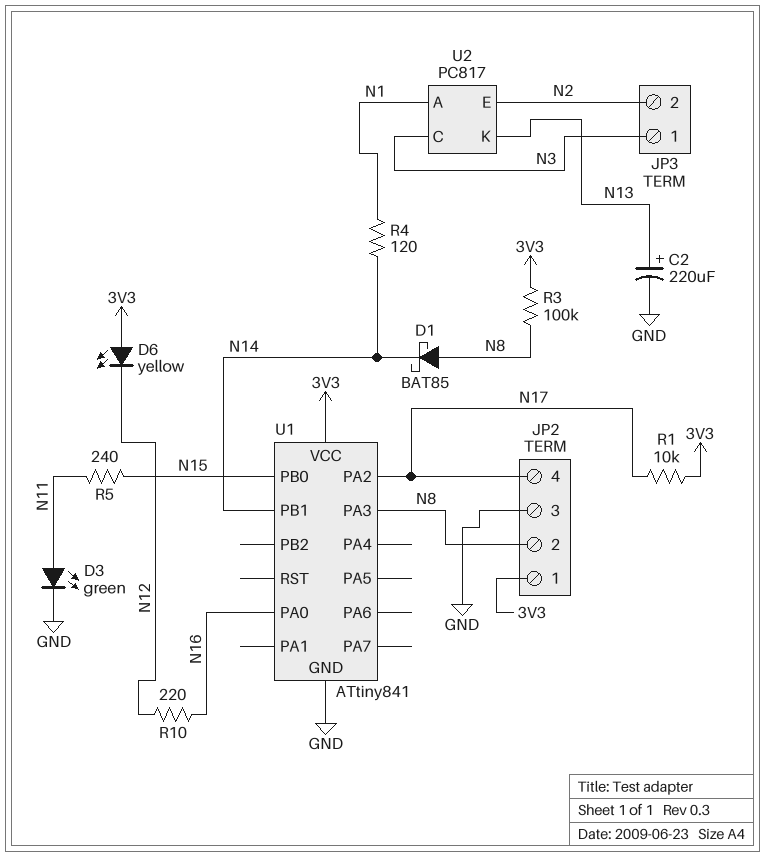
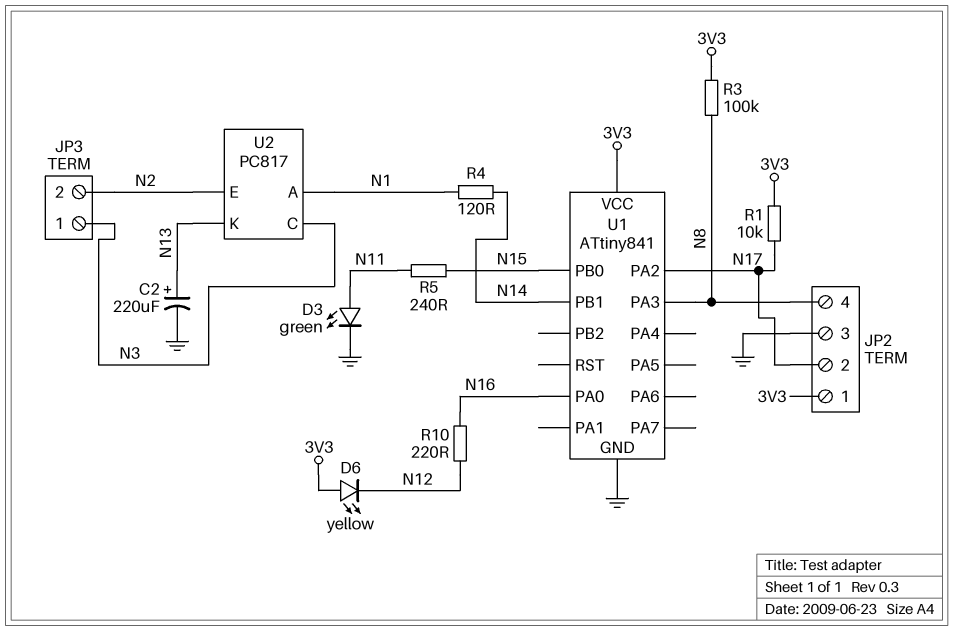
D1: schottky BAT85 (A N8, K N14) -> none
JP2 pin 2: N8 -> N17
JP2 pin 4: N17 -> N8

